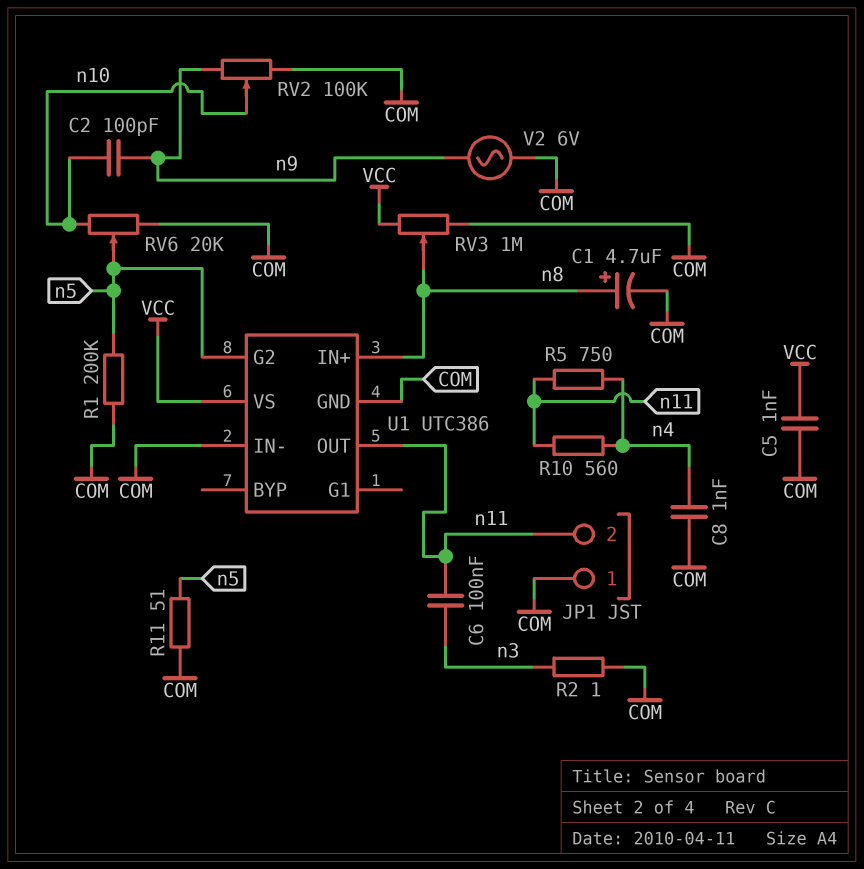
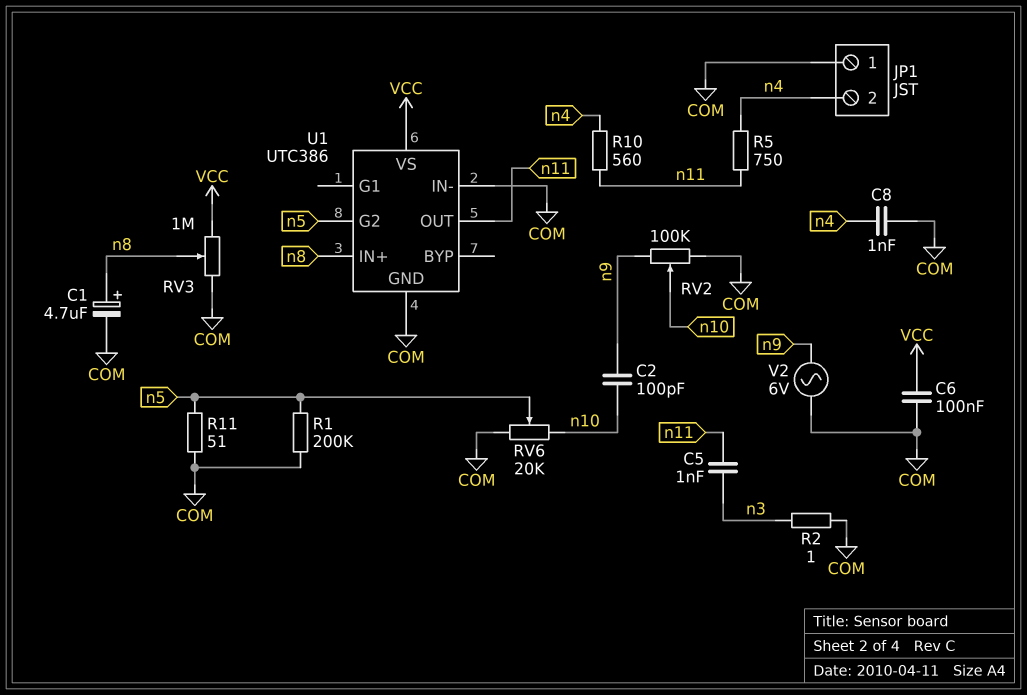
C5: 1nF (COM, VCC) -> 1nF (n3, n11)
C6: 100nF (n3, n11) -> 100nF (COM, VCC)
JP1 pin 2: n11 -> n4

